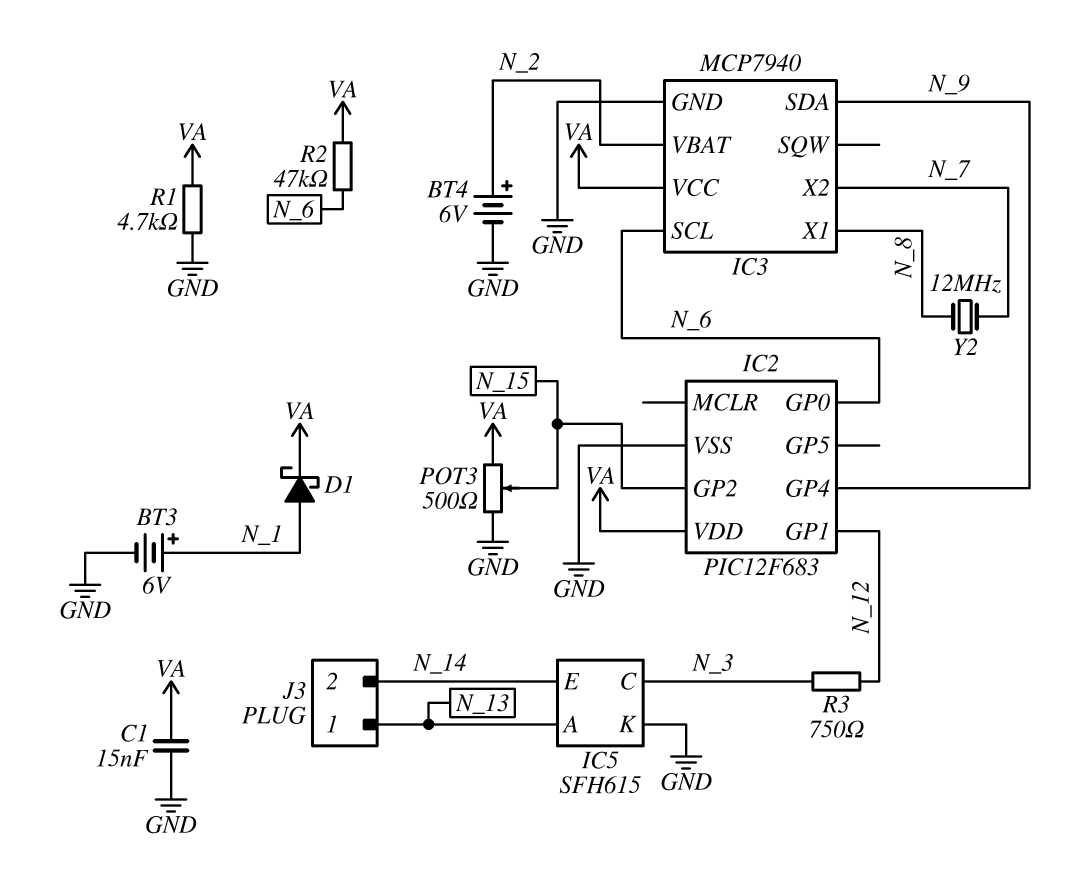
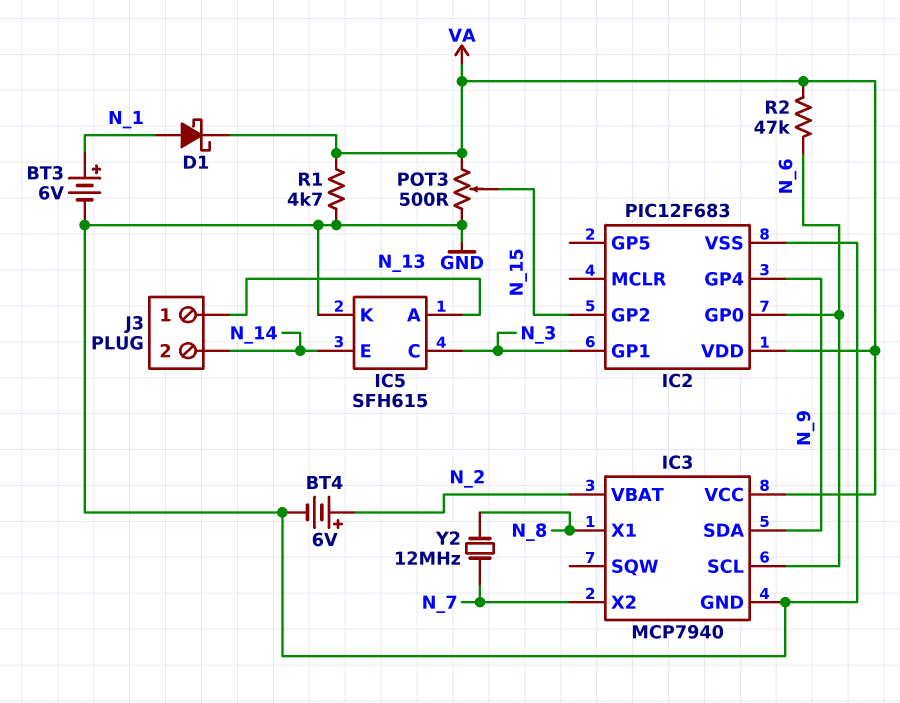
C1: 15nF (GND, VA) -> none
IC2 pin GP1: N_12 -> N_3
R3: 750 (N_3, N_12) -> none

